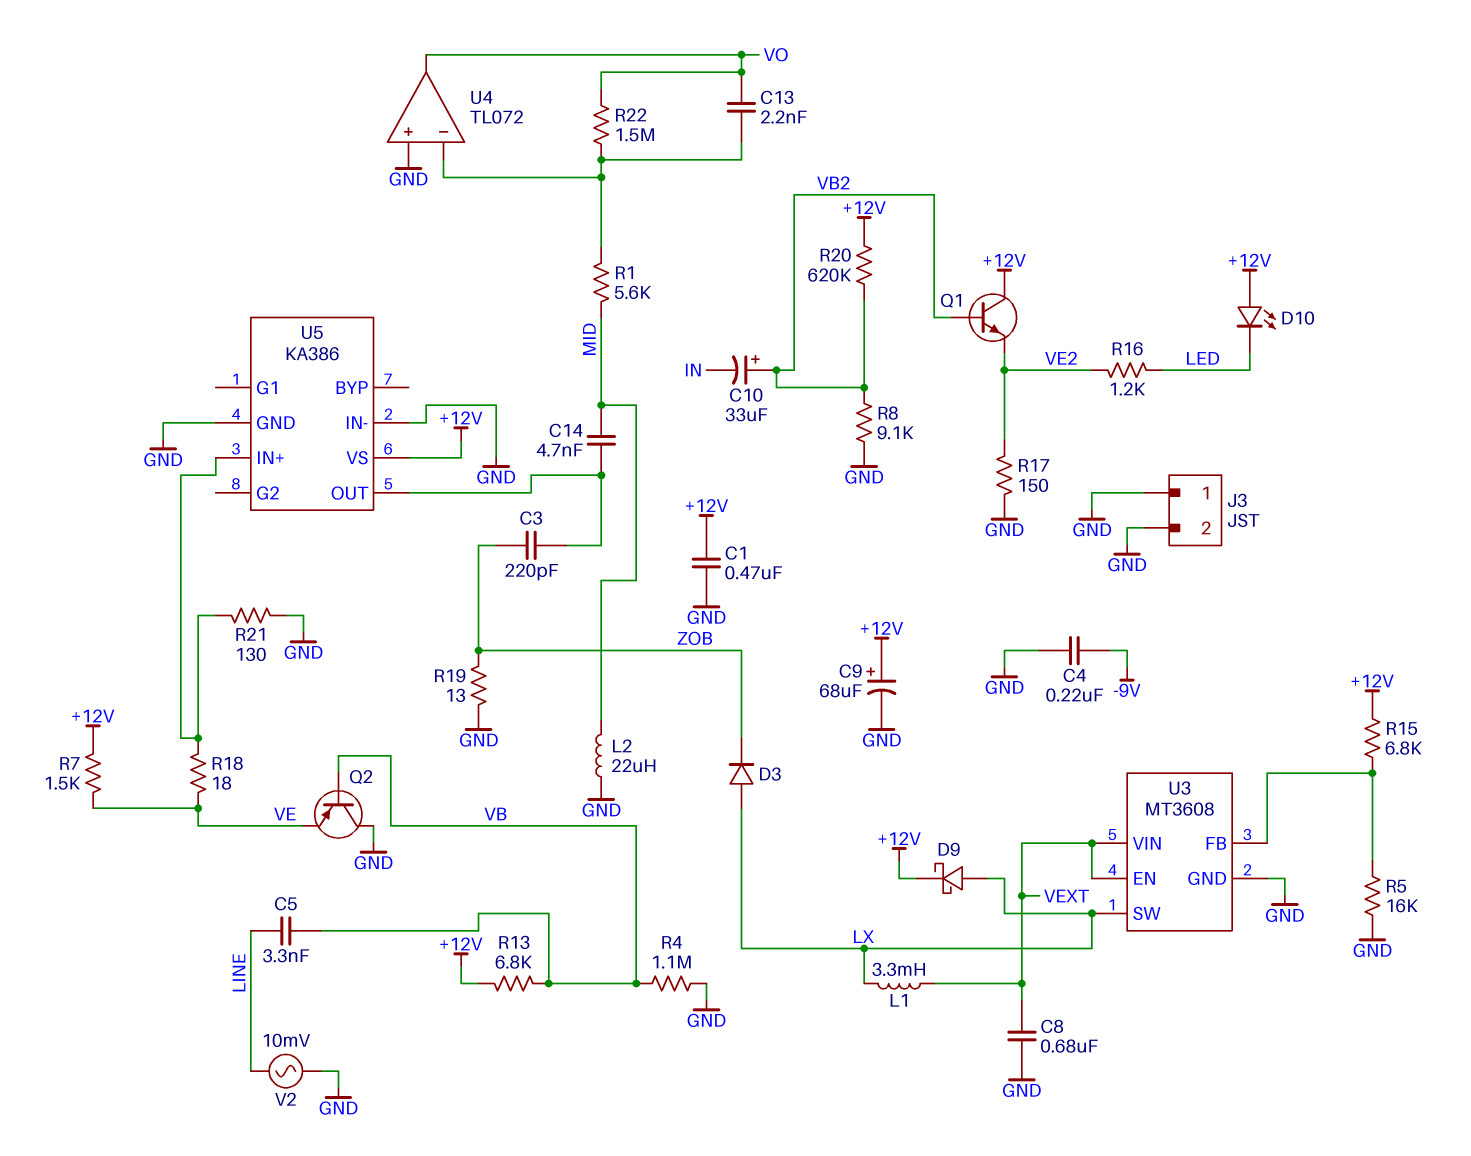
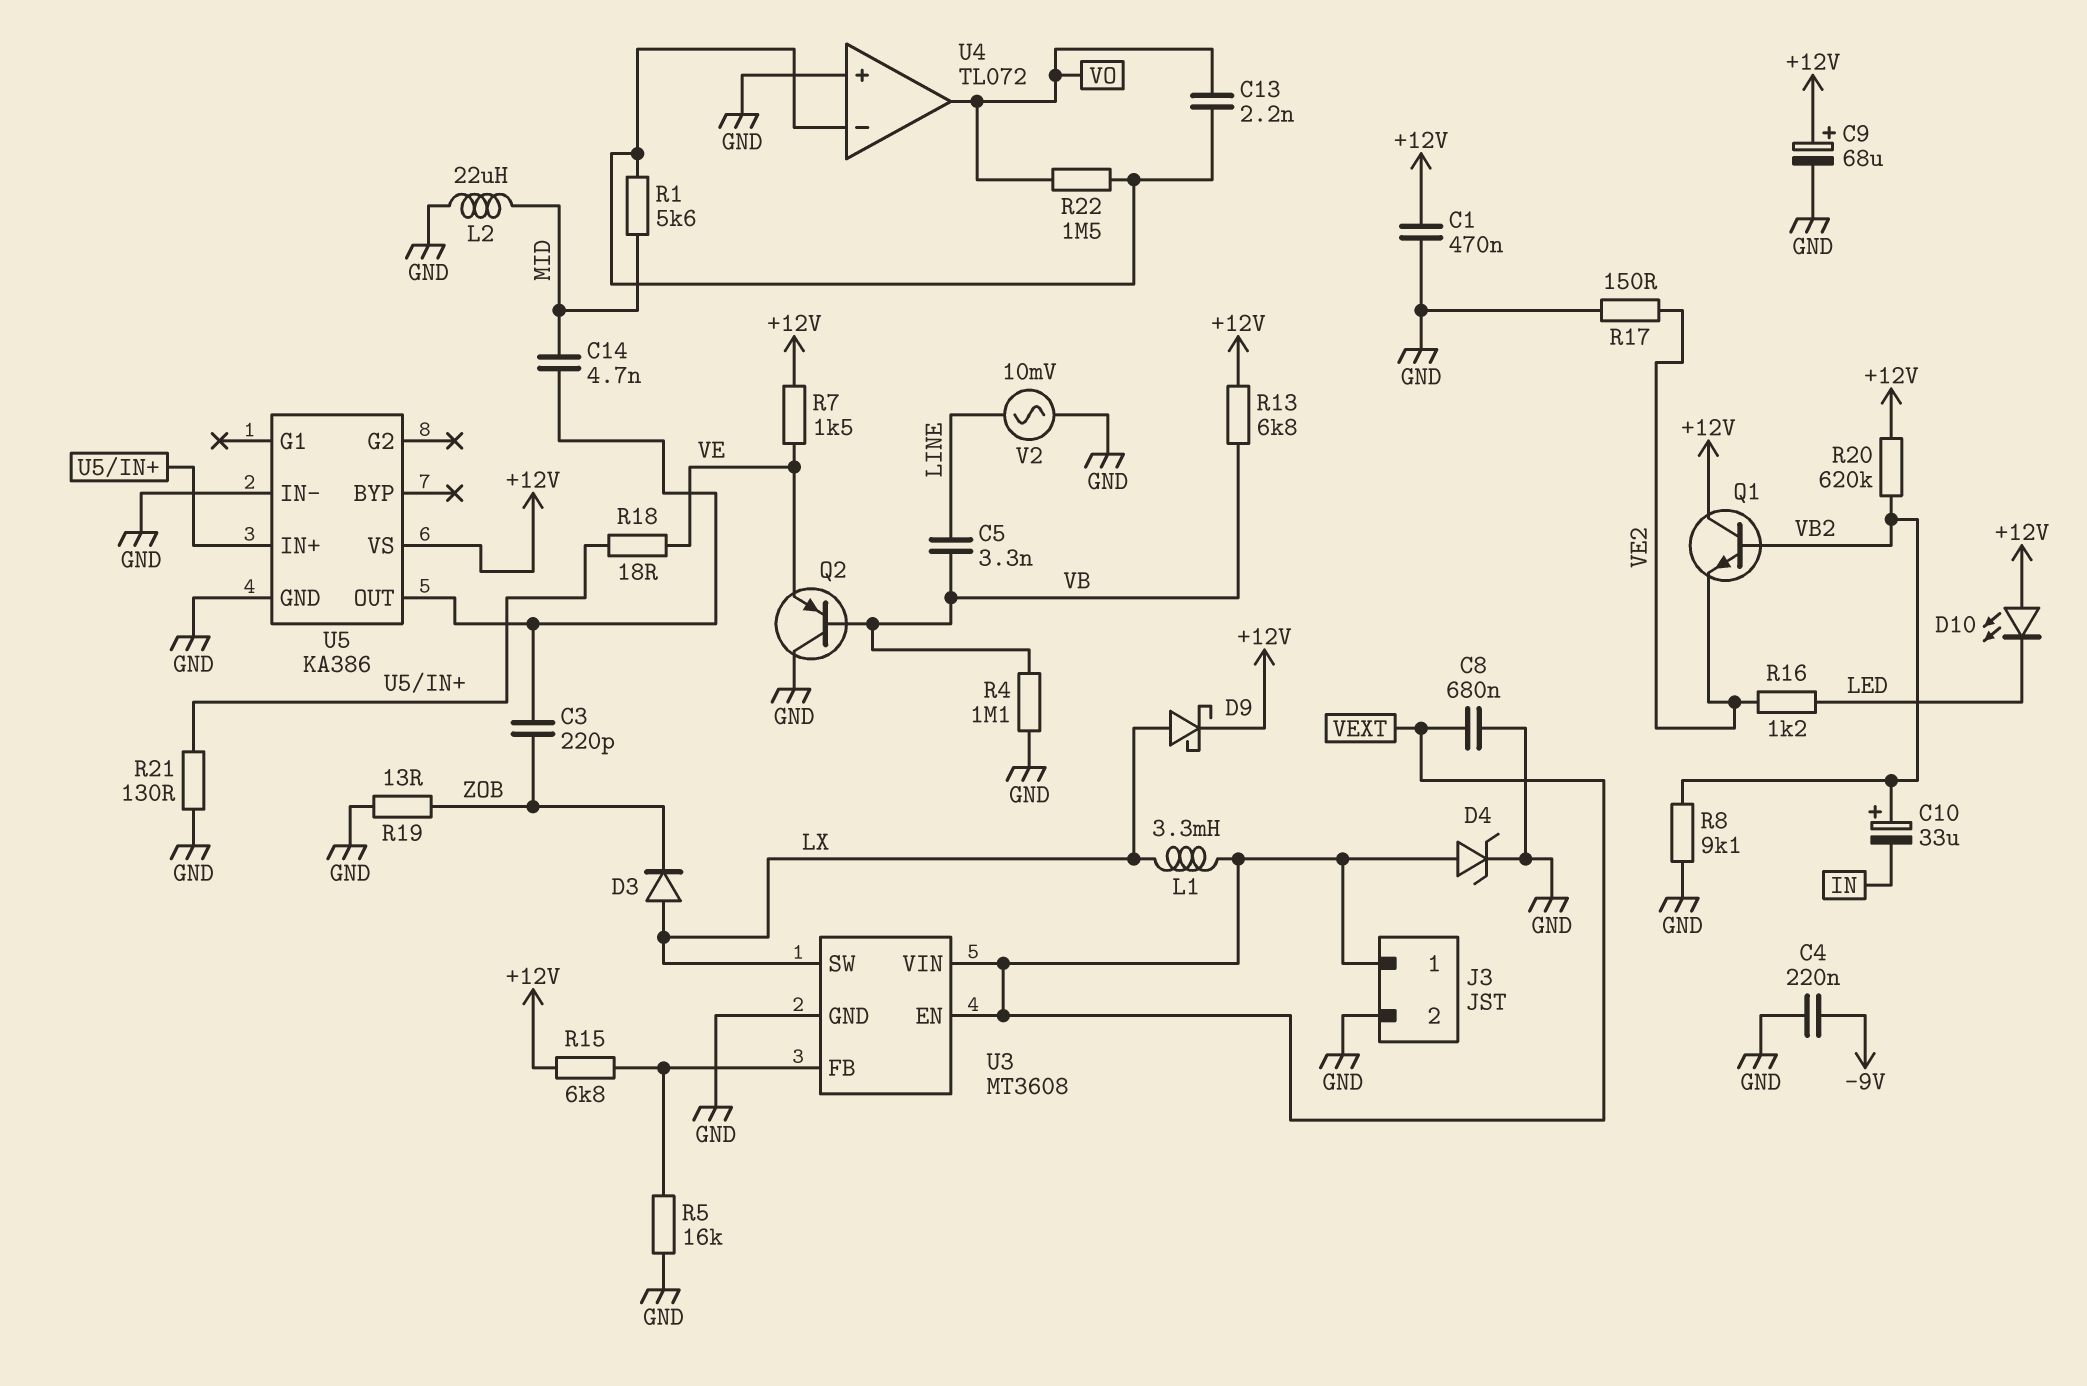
D4: none -> zener (A VEXT, K GND)
J3 pin 1: GND -> VEXT

